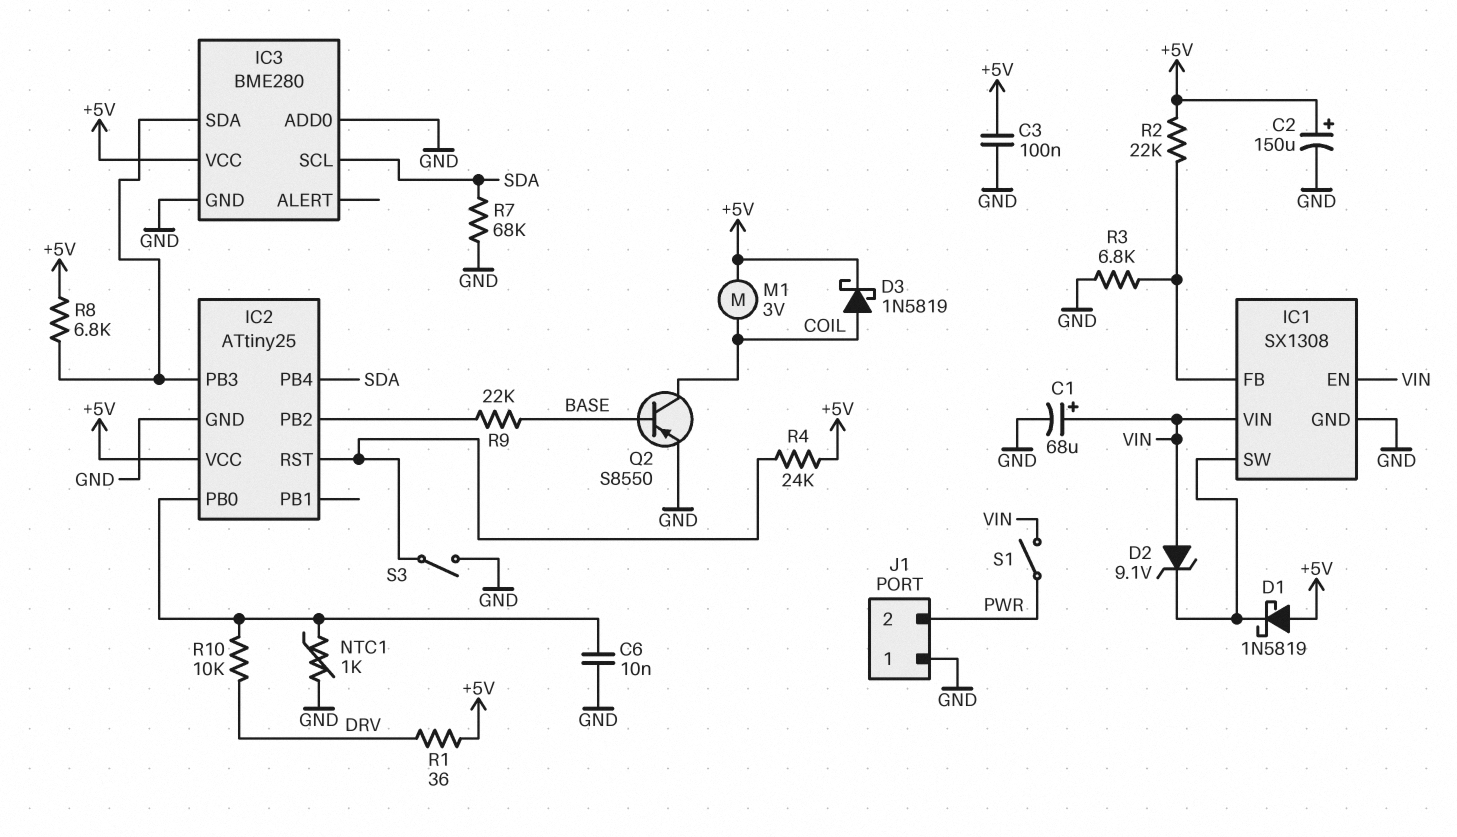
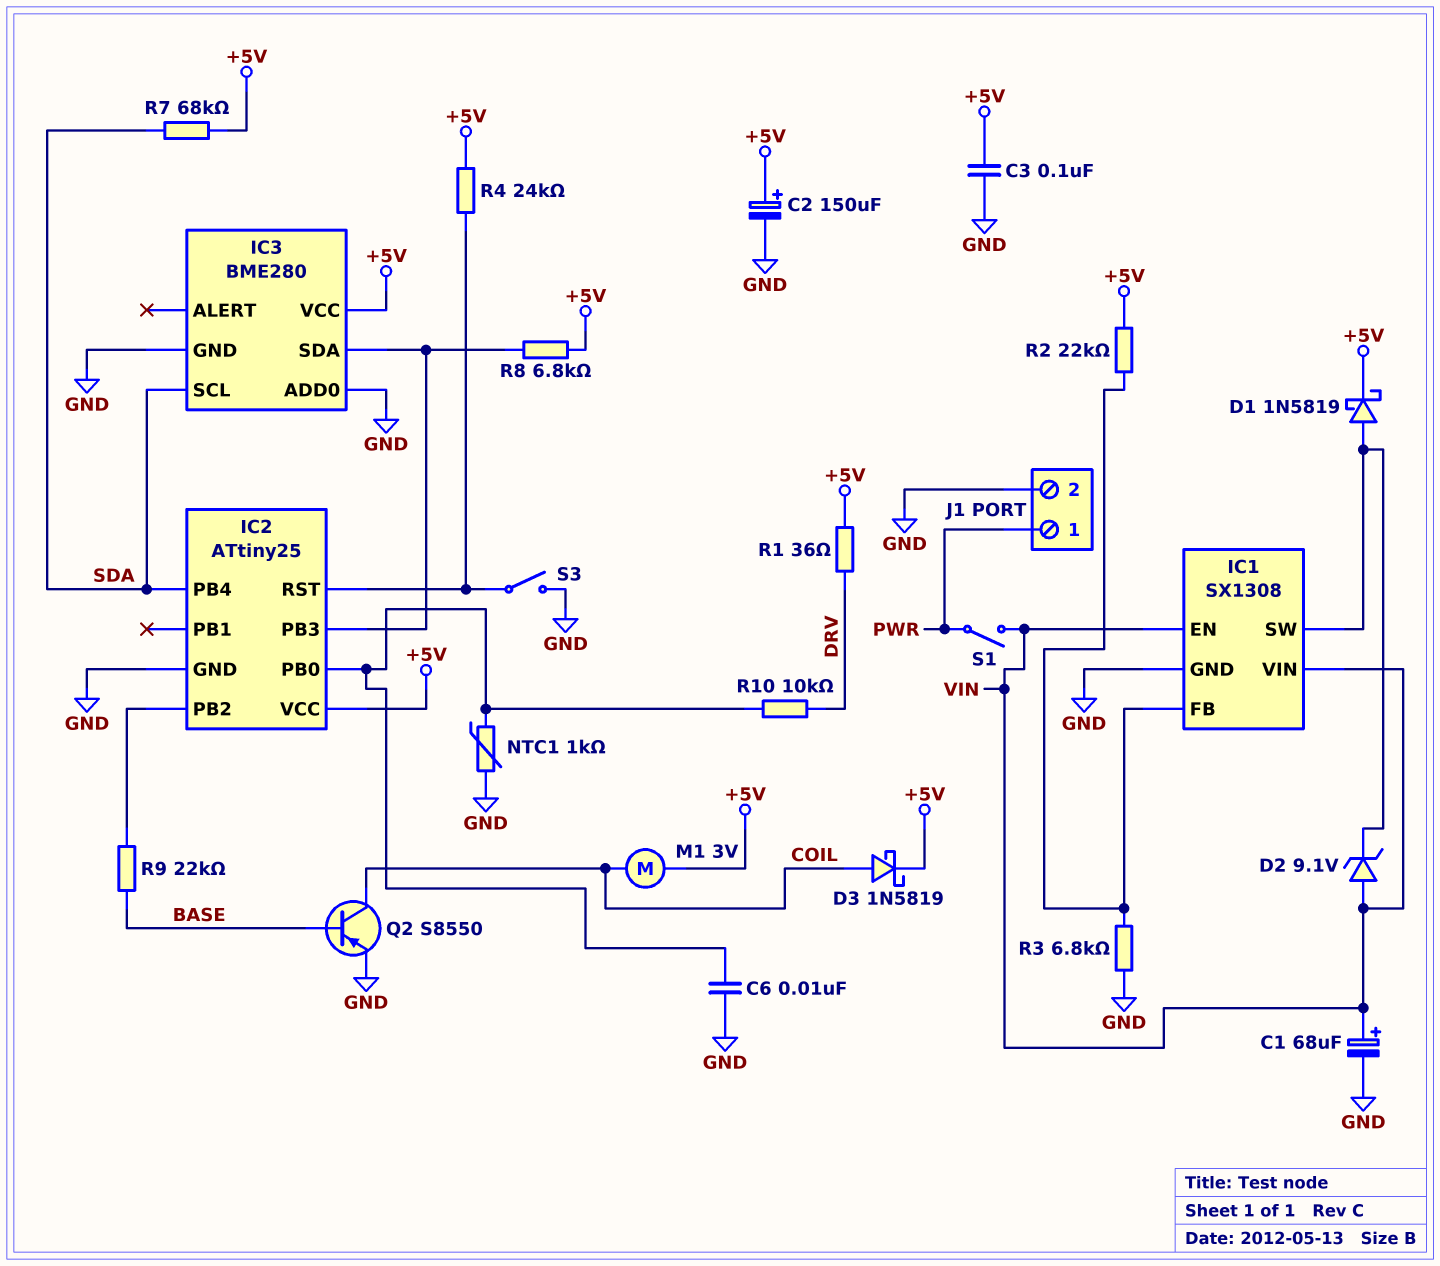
D1: schottky 1N5819 (A +5V, K IC1/SW) -> schottky 1N5819 (A IC1/SW, K +5V)
J1 pin 1: GND -> PWR
J1 pin 2: PWR -> GND
R7: 68k (GND, SDA) -> 68k (+5V, SDA)

